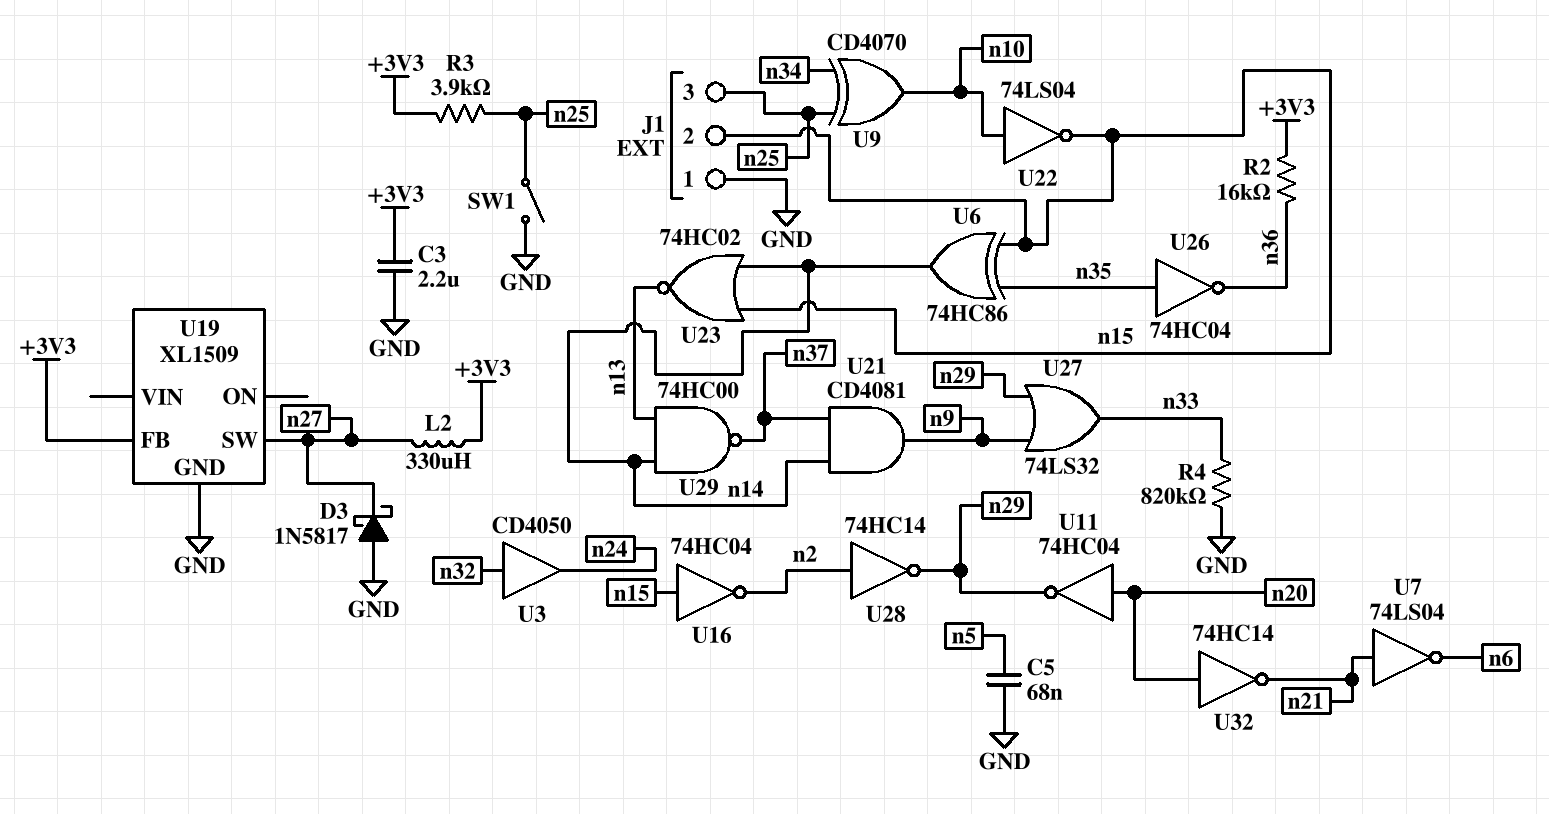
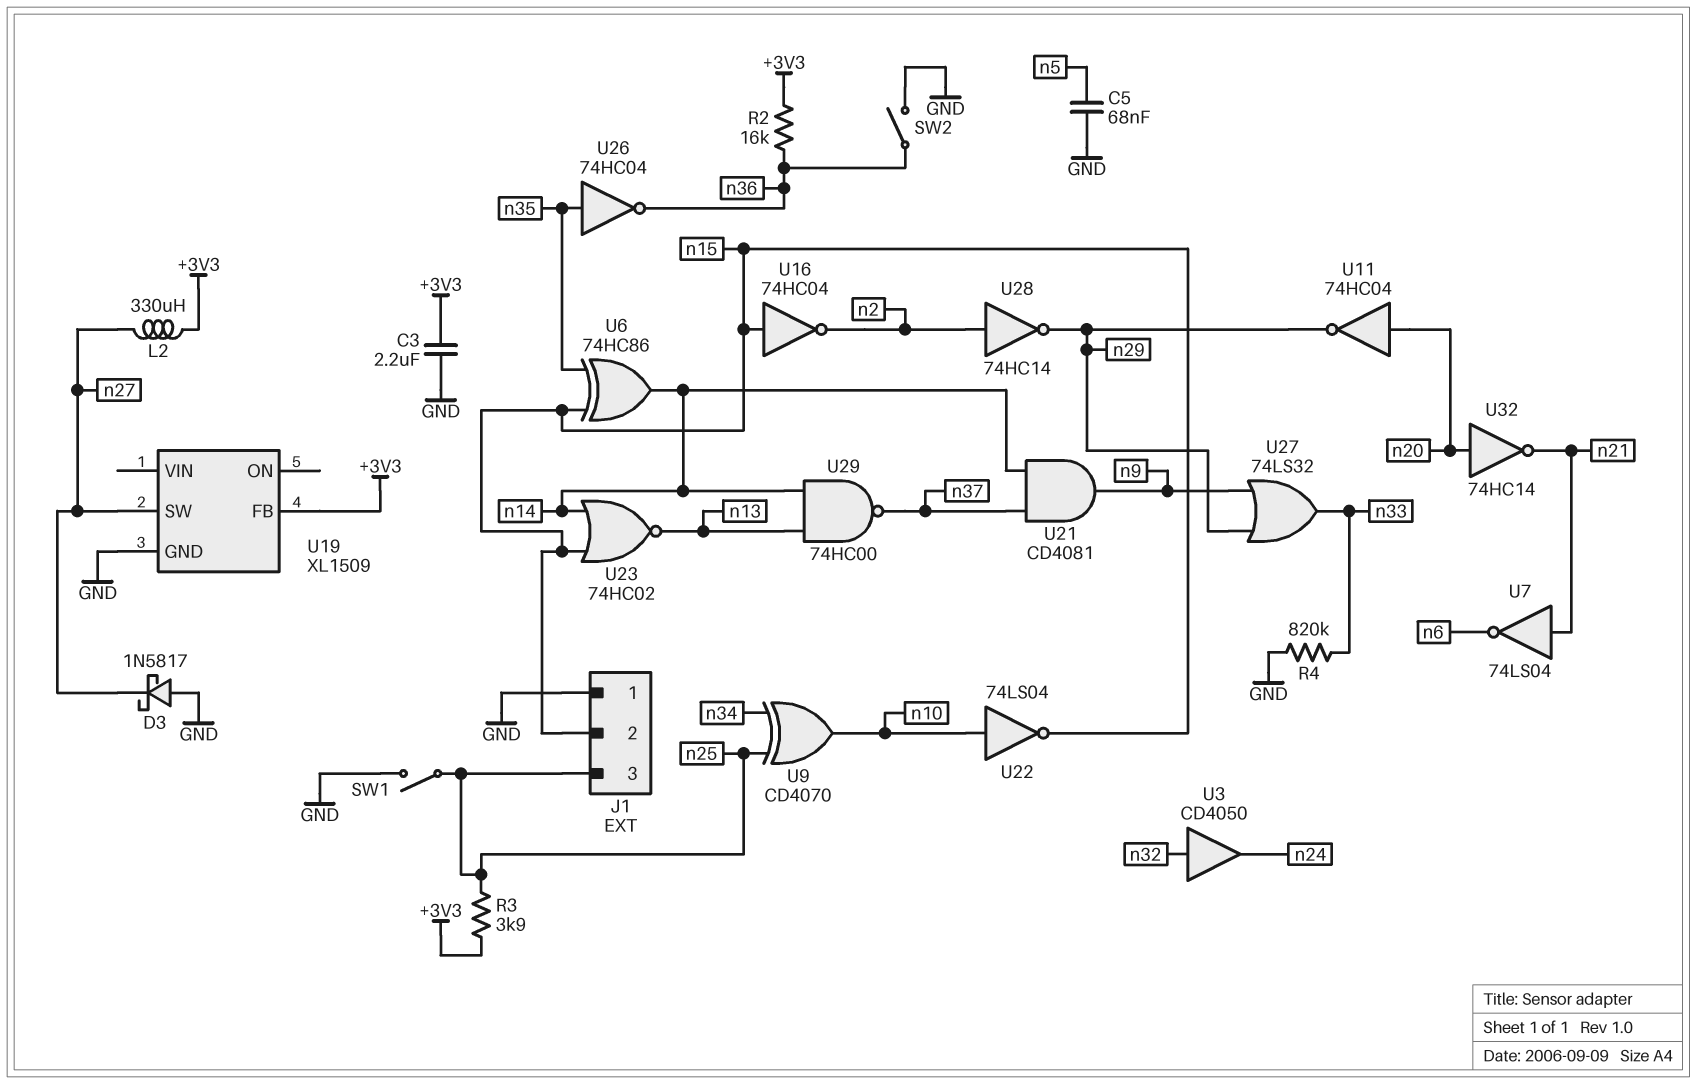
SW2: none -> switch (GND, n36)

